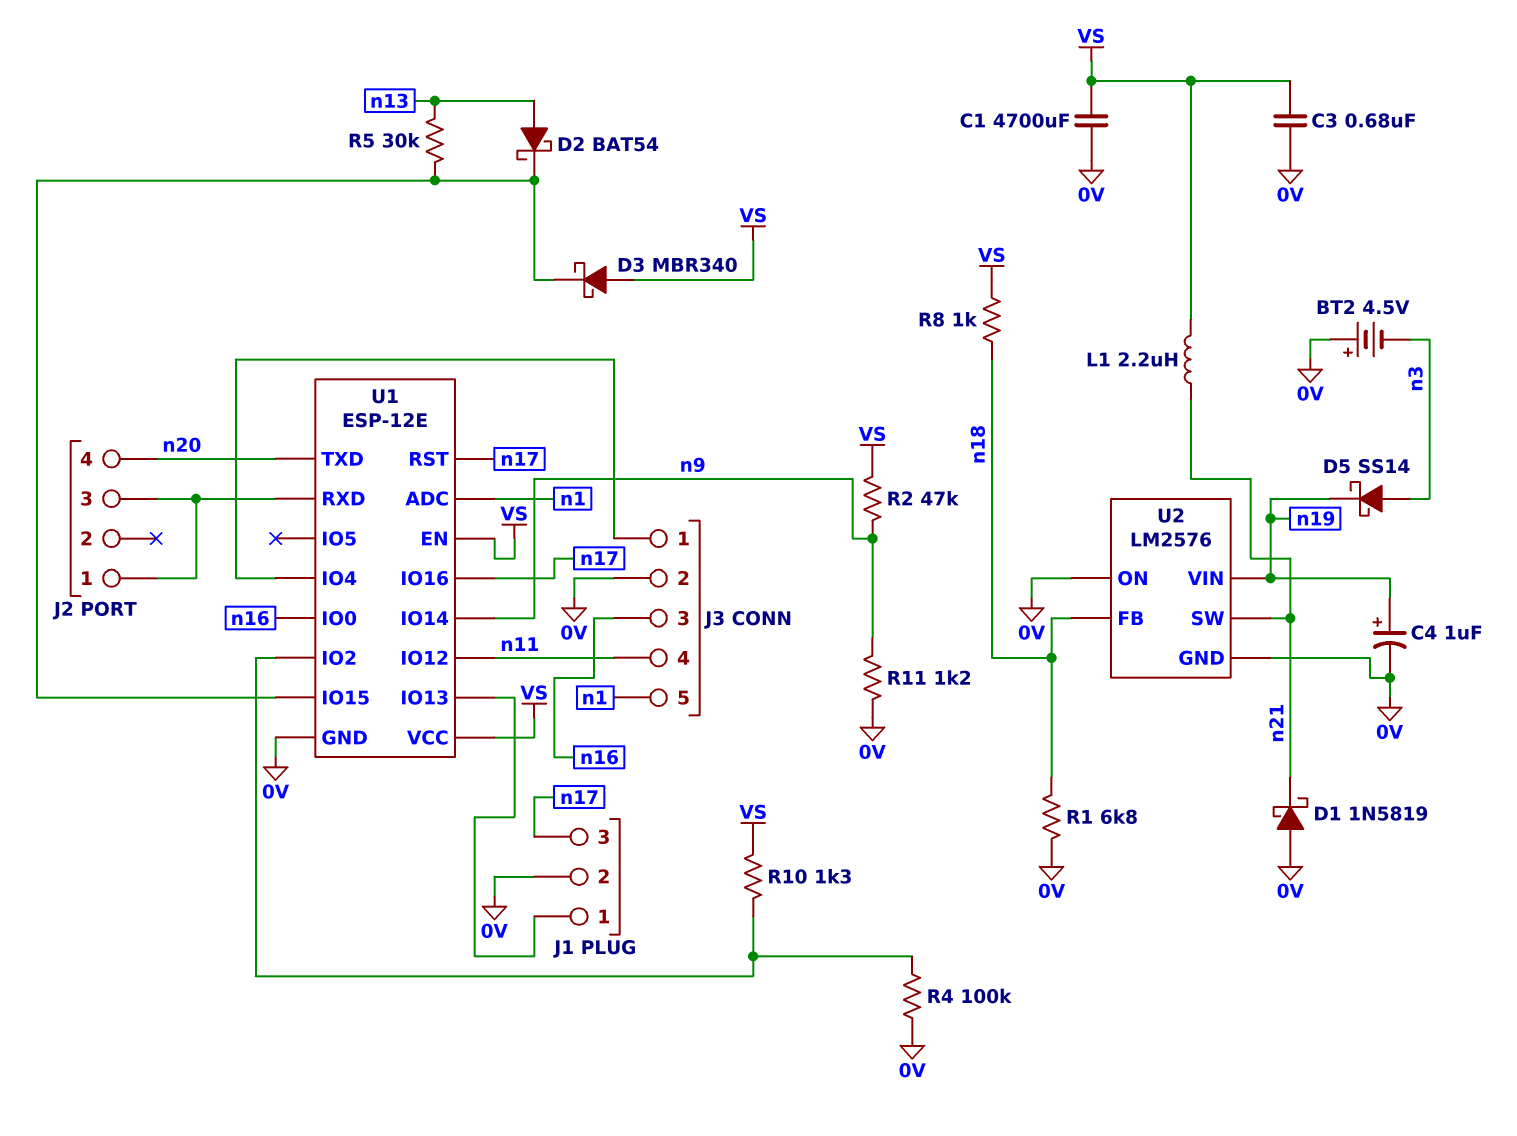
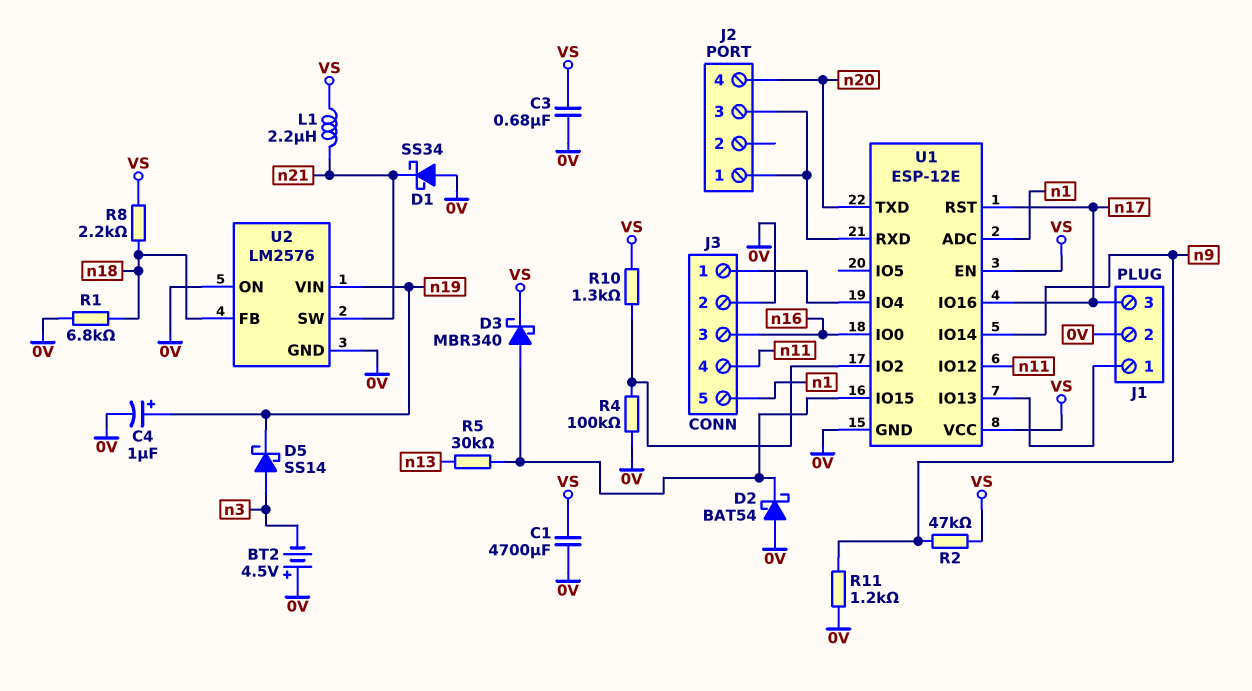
D1: schottky 1N5819 (A 0V, K n21) -> schottky SS34 (A 0V, K n21)
D2: schottky BAT54 (A n13, K U1/IO15) -> schottky BAT54 (A 0V, K U1/IO15)
D3: schottky MBR340 (A VS, K U1/IO15) -> schottky MBR340 (A U1/IO15, K VS)
R8: 1k (VS, n18) -> 2.2k (VS, n18)

